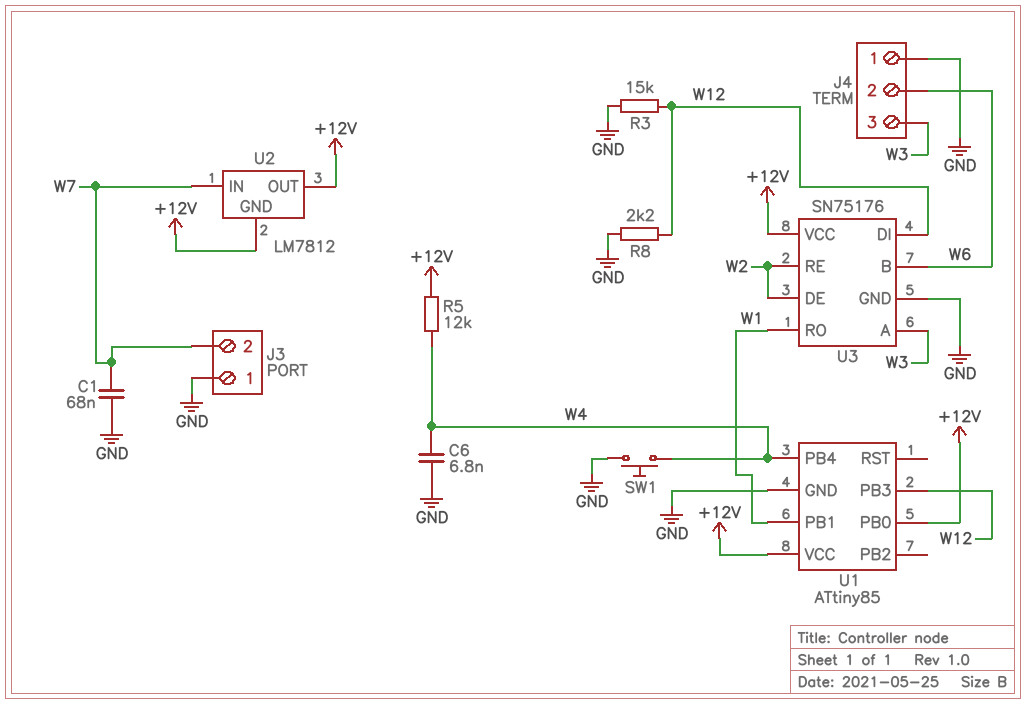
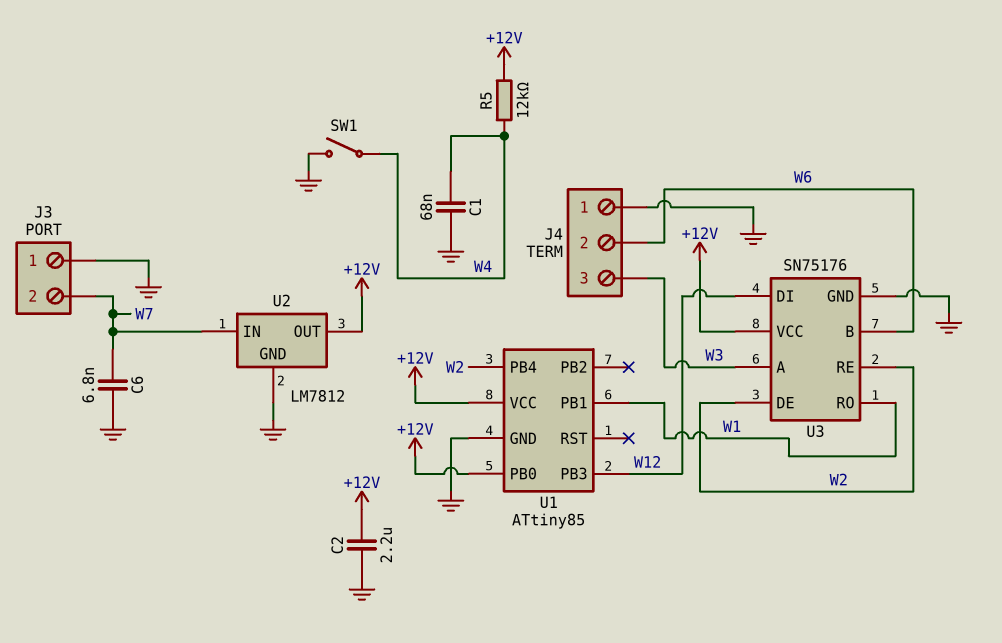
C1: 68nF (GND, W7) -> 68nF (GND, W4)
C2: none -> 2.2uF (+12V, GND)
C6: 6.8nF (GND, W4) -> 6.8nF (GND, W7)
R3: 15k (GND, W12) -> none
R8: 2.2k (GND, W12) -> none
SW1: button (GND, W4) -> switch (GND, W4)
U1 pin PB4: W4 -> W2
U2 pin GND: +12V -> GND

